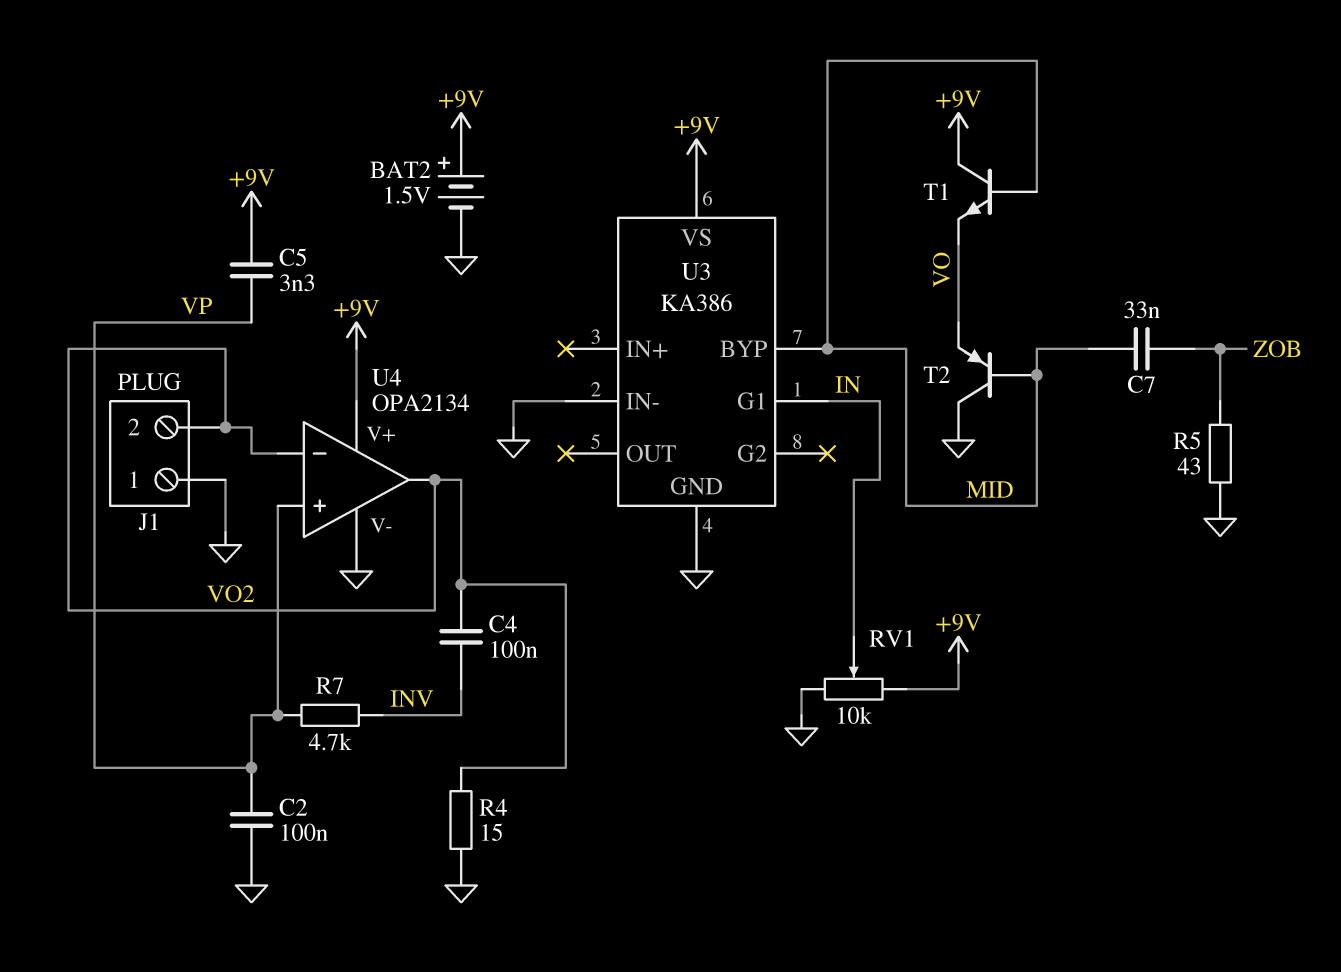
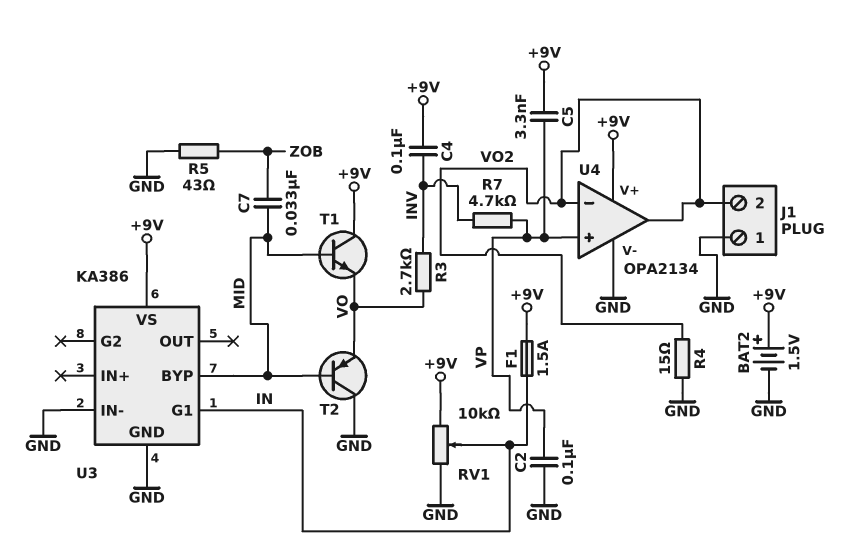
C4: 100nF (INV, VO2) -> 100nF (+9V, INV)
F1: none -> 1.5A (+9V, IN)
R3: none -> 2.7k (INV, VO)

